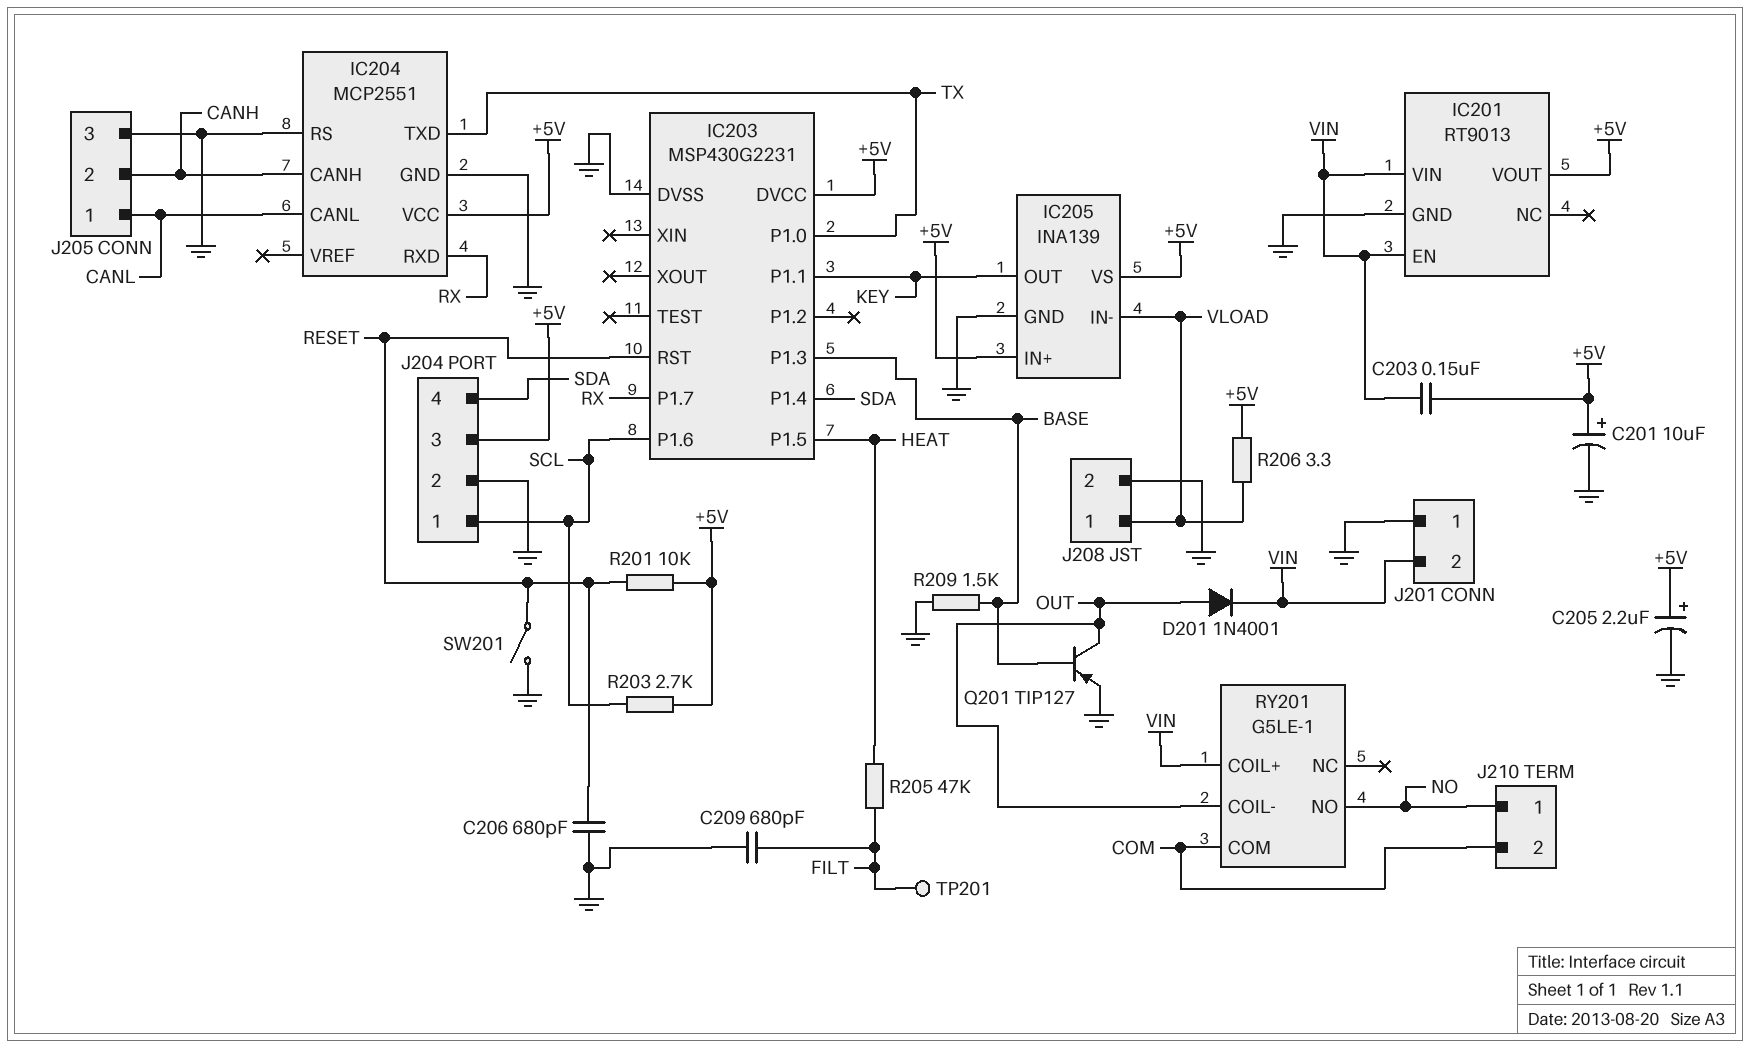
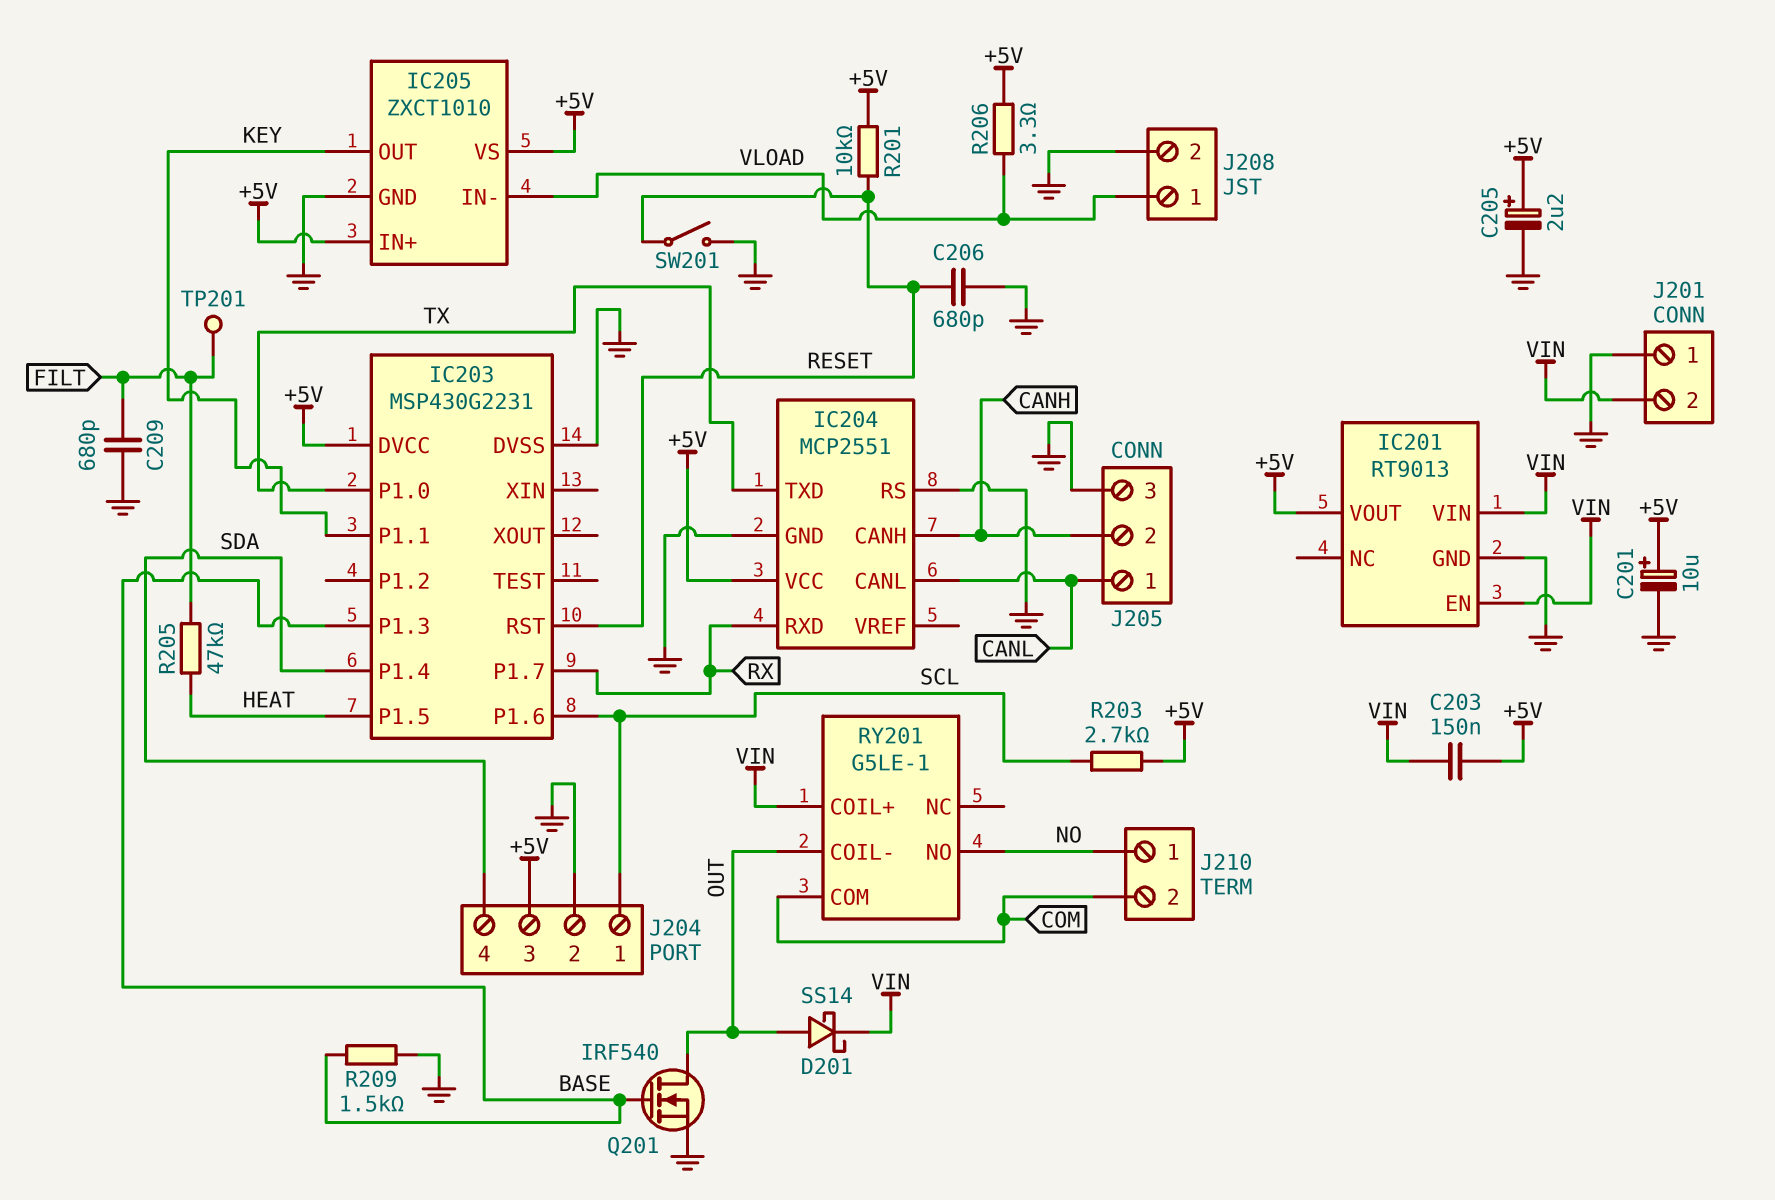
D201: diode 1N4001 (A OUT, K VIN) -> schottky SS14 (A OUT, K VIN)
IC205: INA139 -> ZXCT1010
Q201: PNP TIP127 (B BASE, C OUT, E GND) -> NMOS IRF540 (G BASE, D OUT, S GND)

